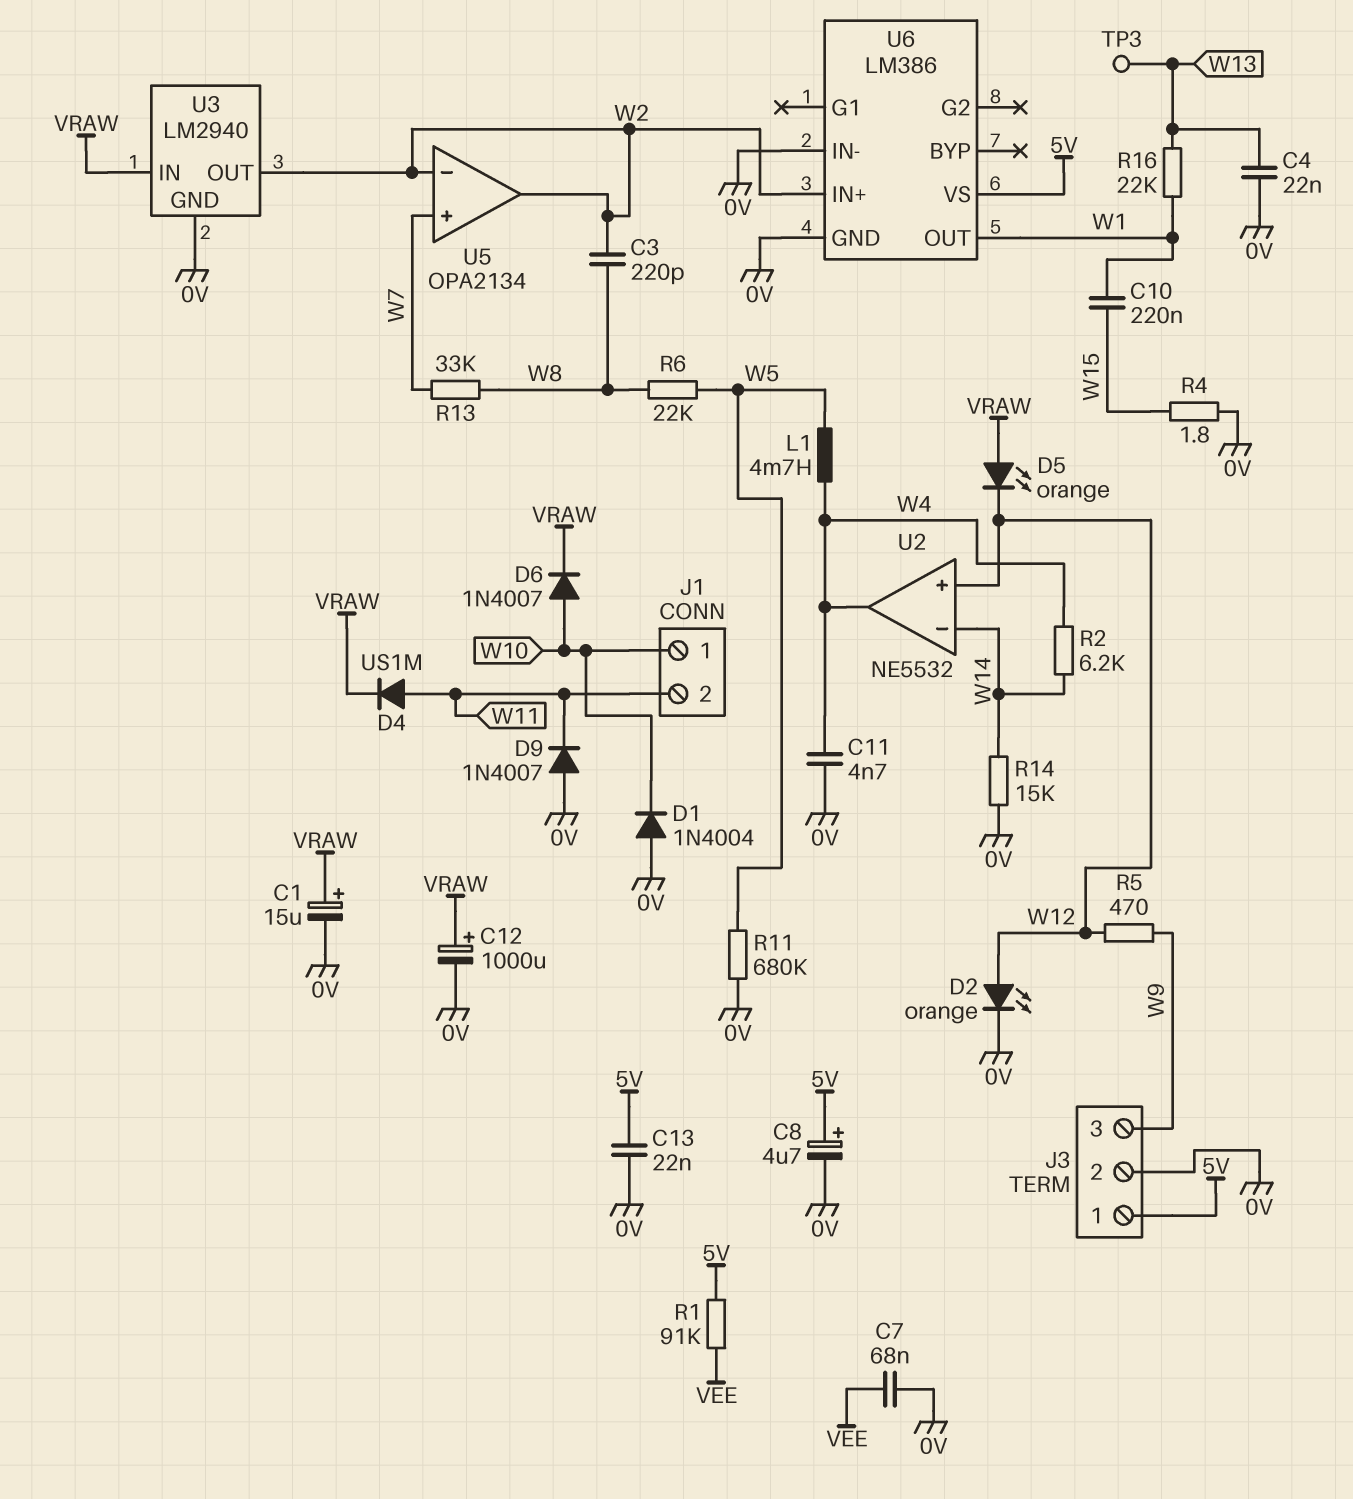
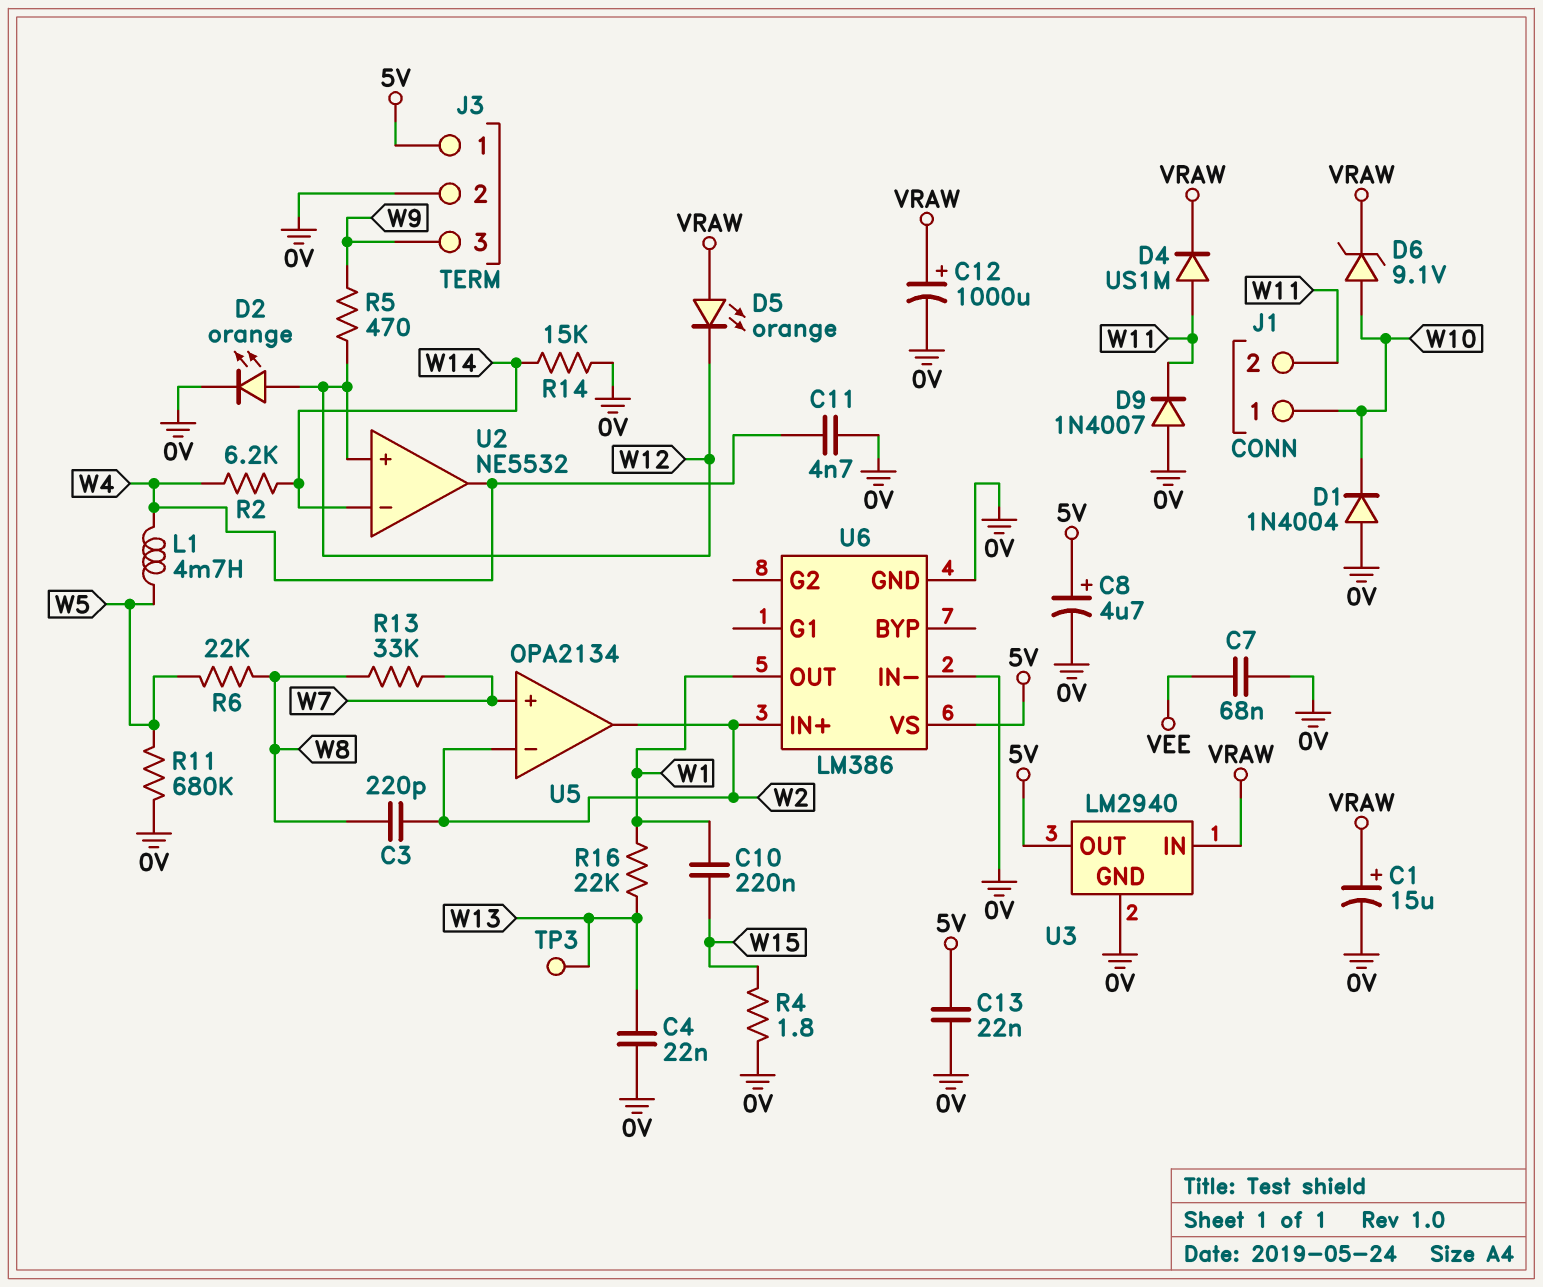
D6: diode 1N4007 (A W10, K VRAW) -> zener 9.1V (A W10, K VRAW)
R1: 91k (5V, VEE) -> none
U3 pin OUT: W2 -> 5V

